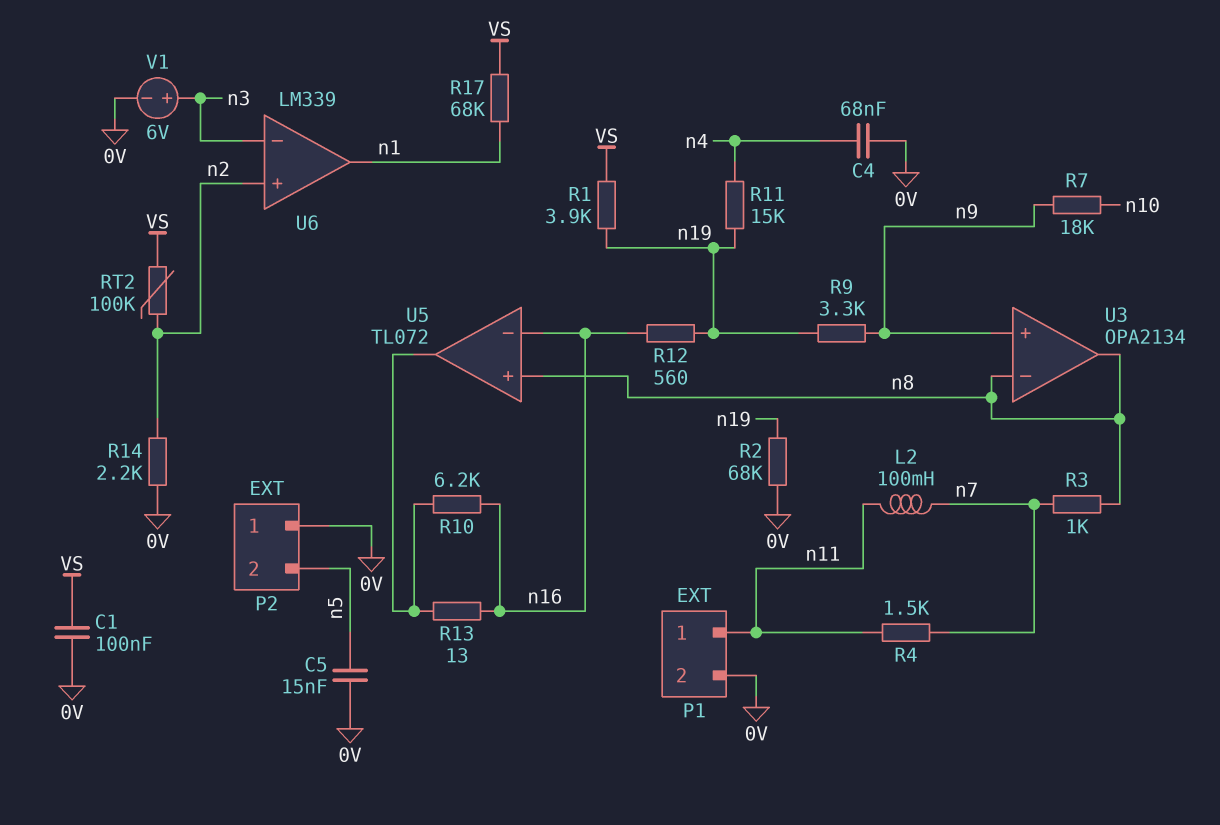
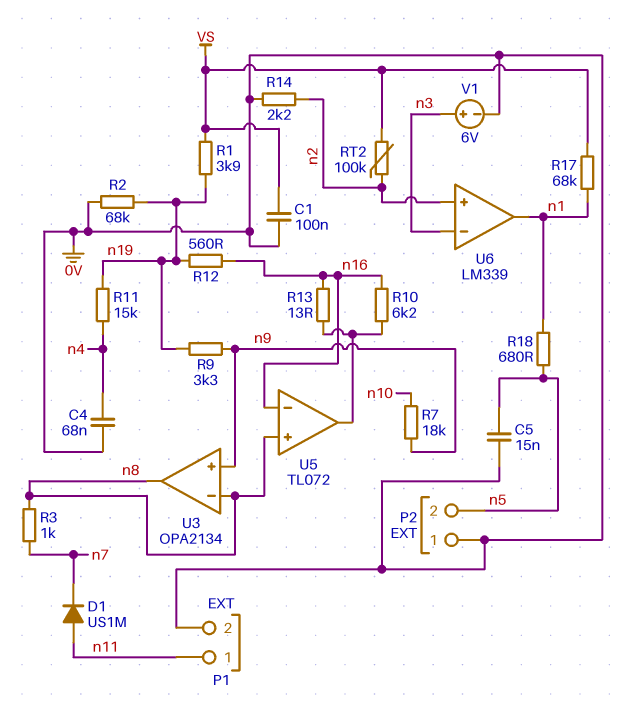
D1: none -> diode US1M (A n11, K n7)
L2: 100mH (n7, n11) -> none
R4: 1.5k (n7, n11) -> none
R18: none -> 680 (n1, n5)

